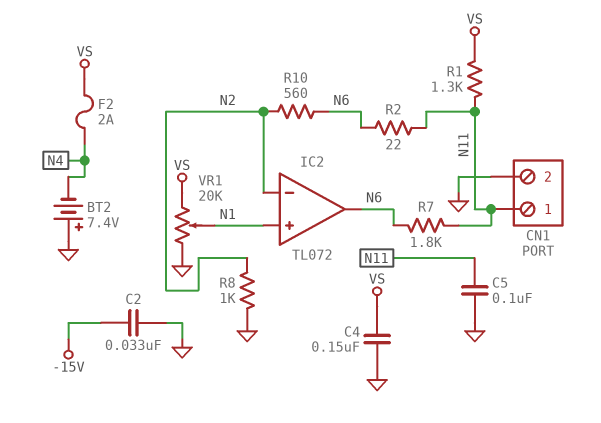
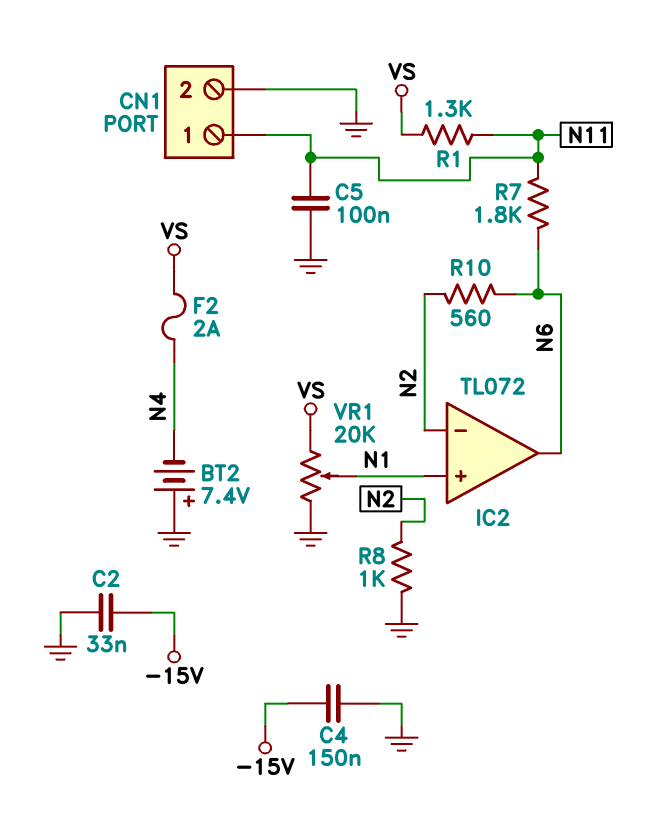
C4: 150nF (GND, VS) -> 150nF (-15V, GND)
R2: 22 (N6, N11) -> none

